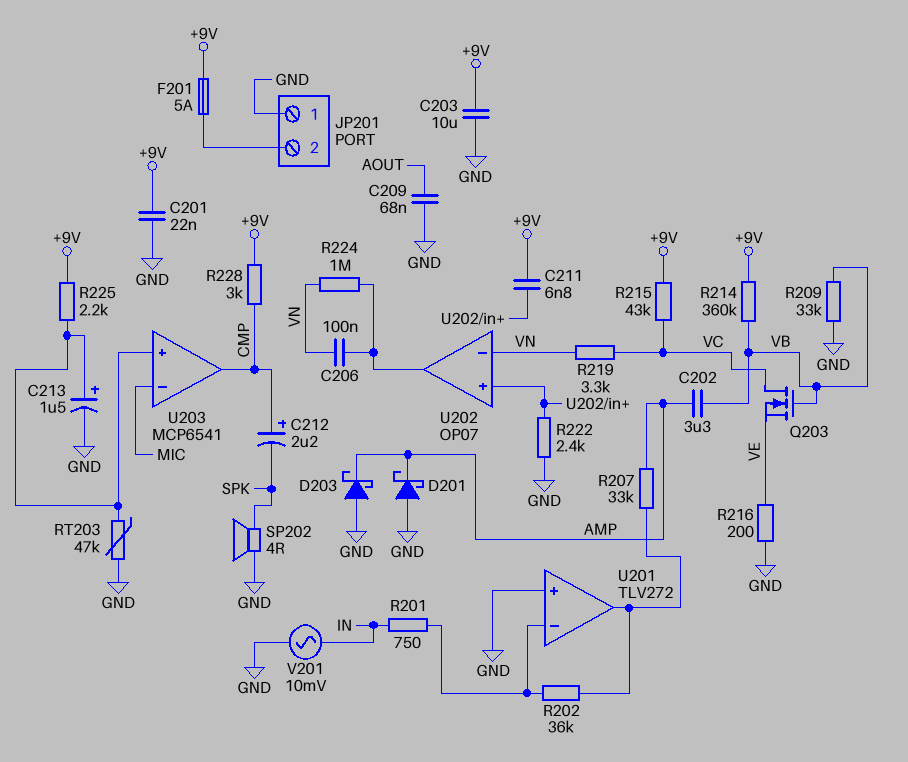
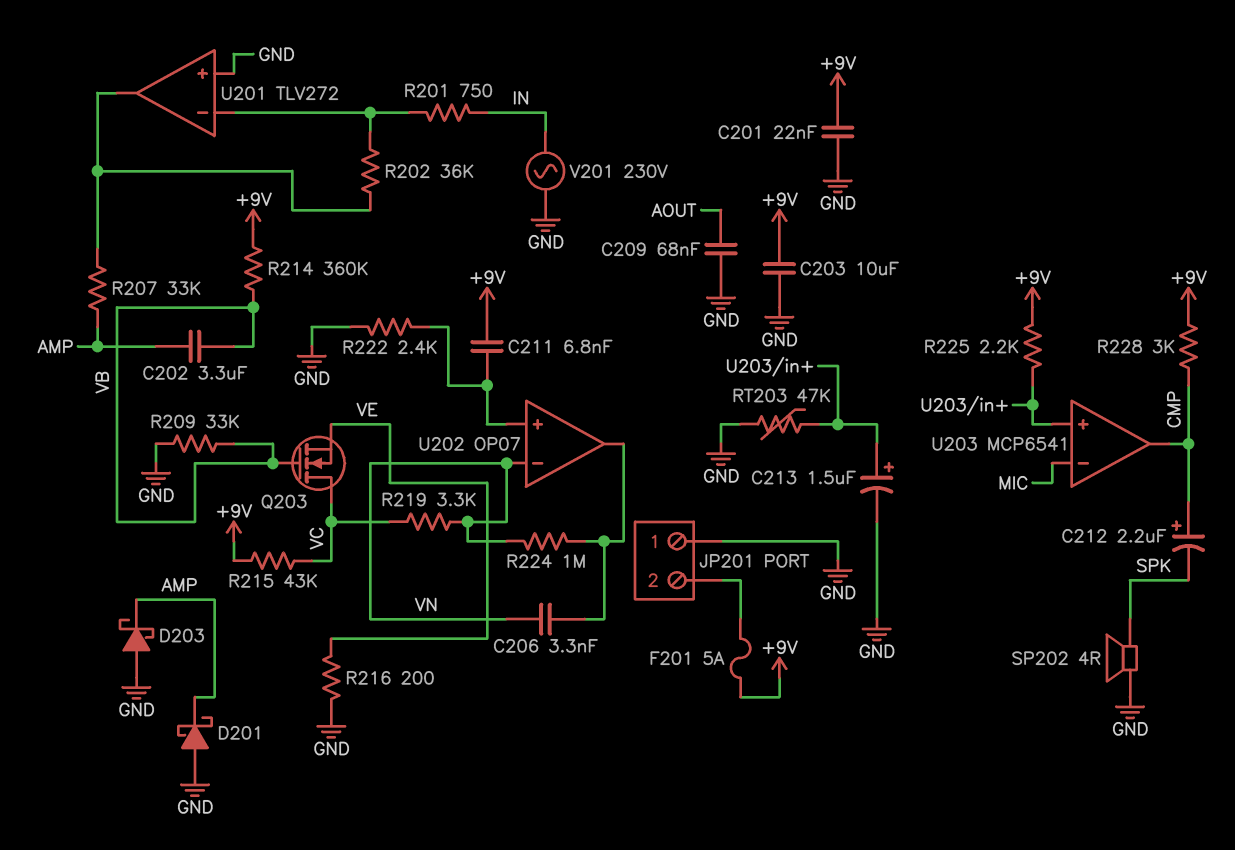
C206: 100nF (U202/out, VN) -> 3.3nF (U202/out, VN)
V201: AC 10mV (GND, IN) -> AC 230V (GND, IN)

